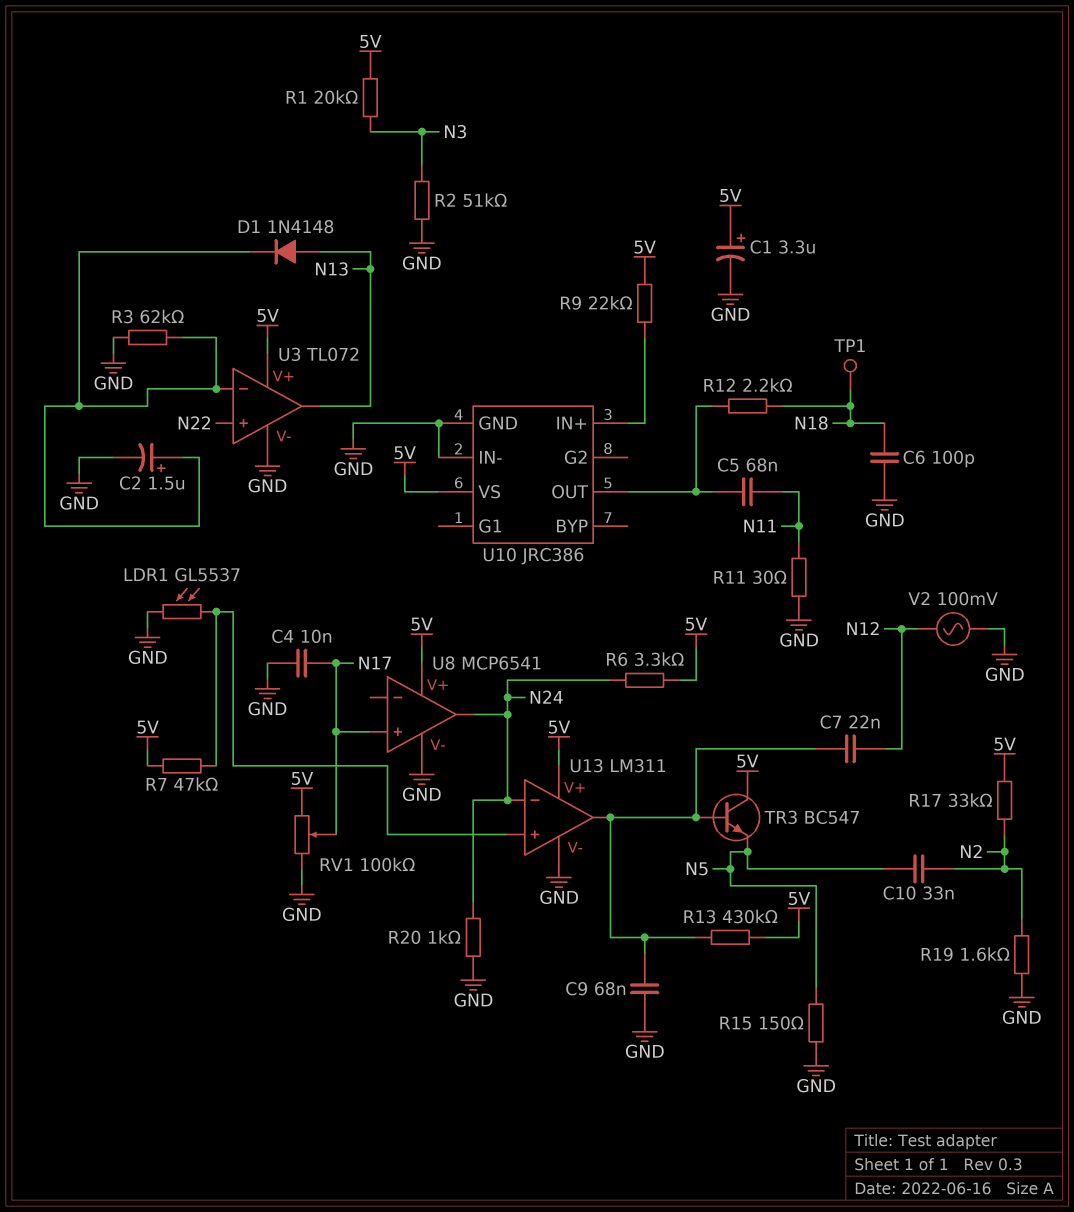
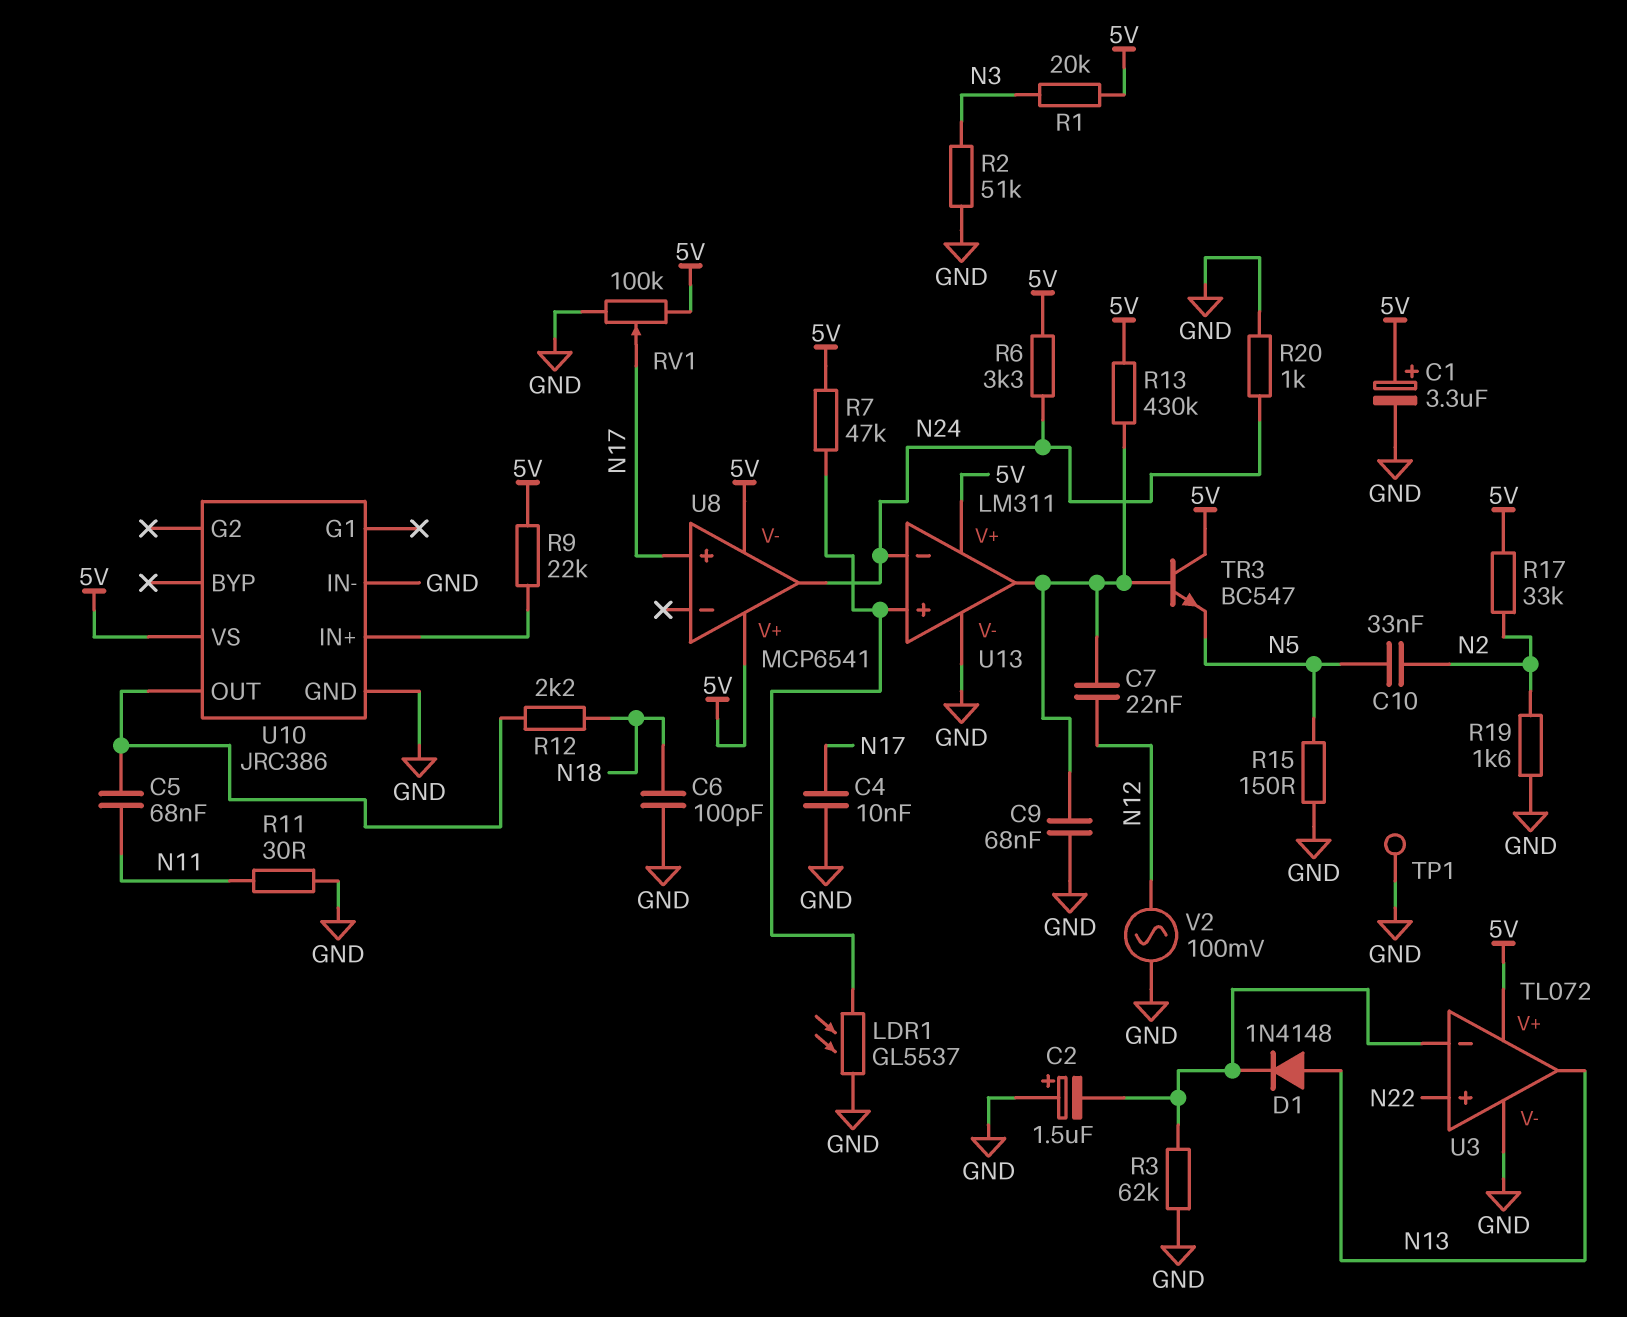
C2: 1.5uF (plus U3/in-, minus GND) -> 1.5uF (plus GND, minus U3/in-)
TP1: test point (N18) -> test point (GND)
U8 pin V-: GND -> 5V

